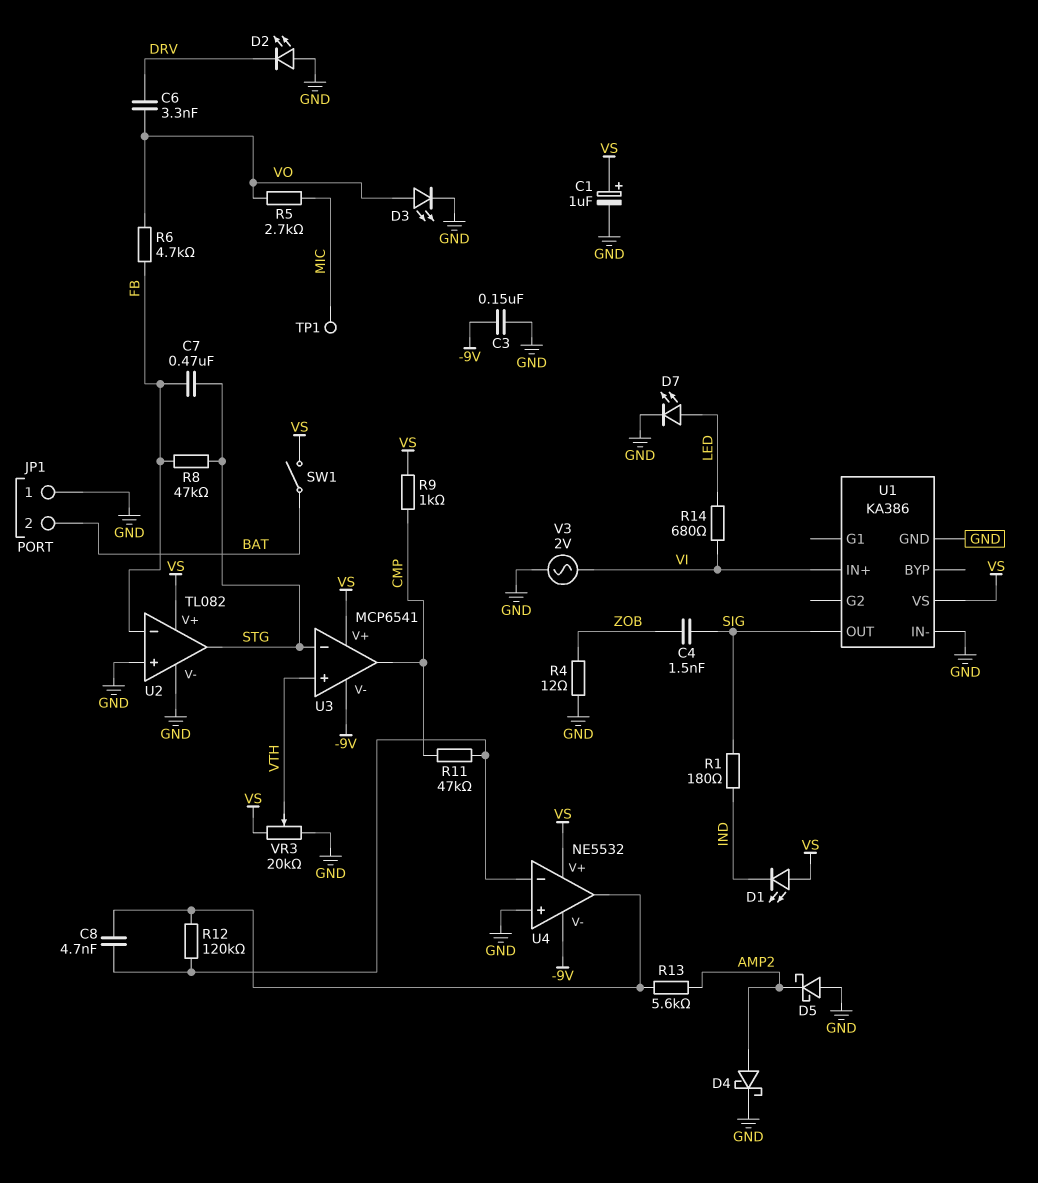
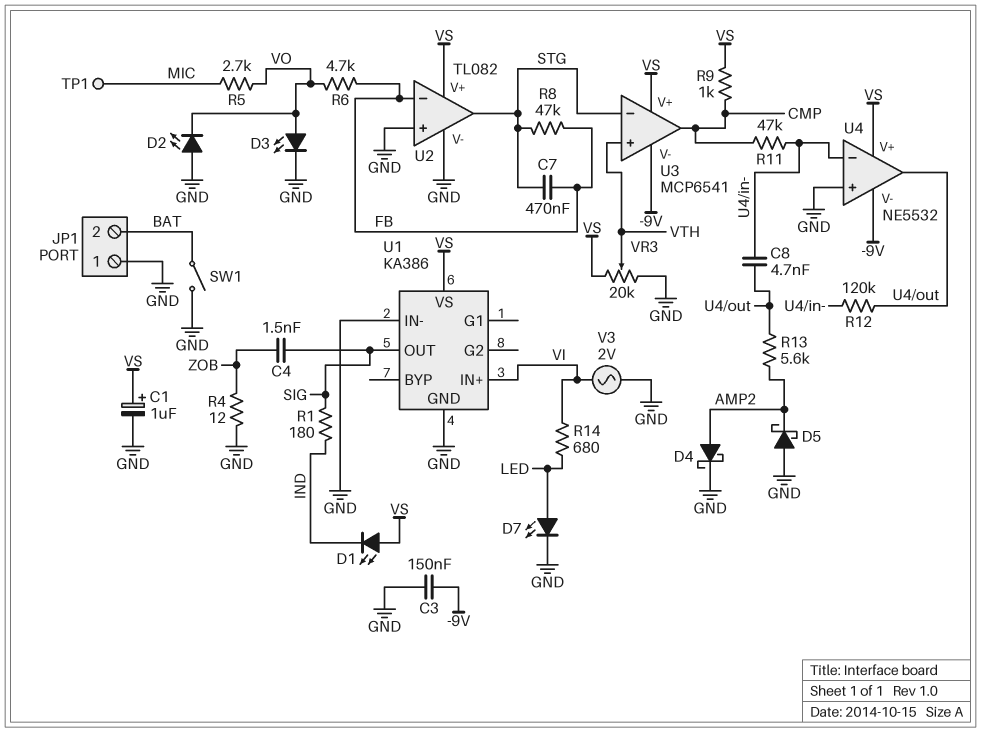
C6: 3.3nF (DRV, VO) -> none
D2: LED (A GND, K DRV) -> LED (A GND, K VO)
SW1: switch (BAT, VS) -> switch (BAT, GND)

